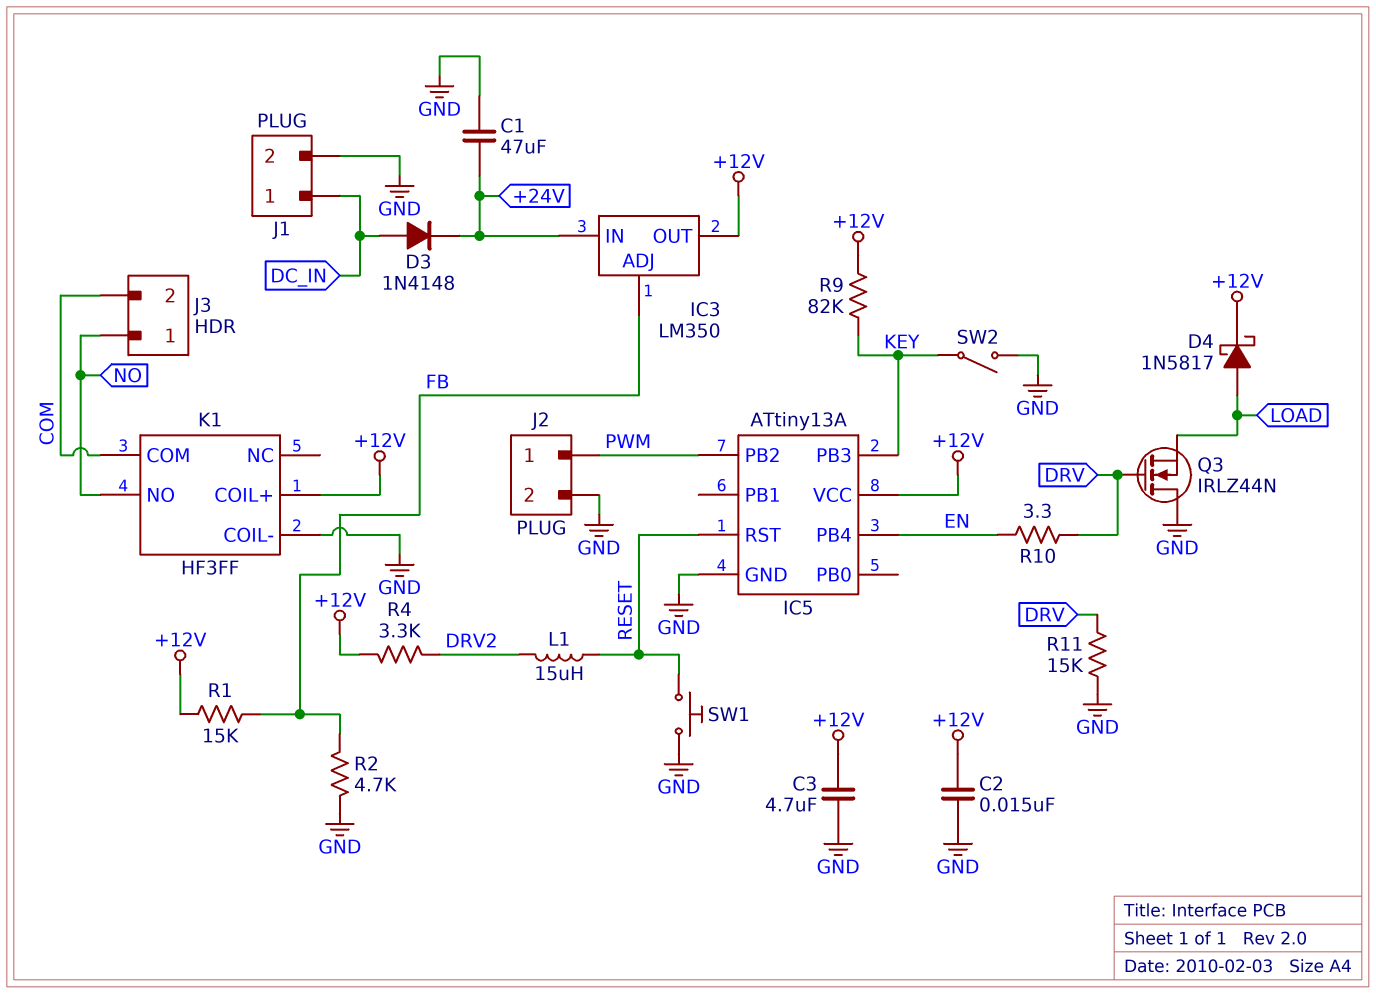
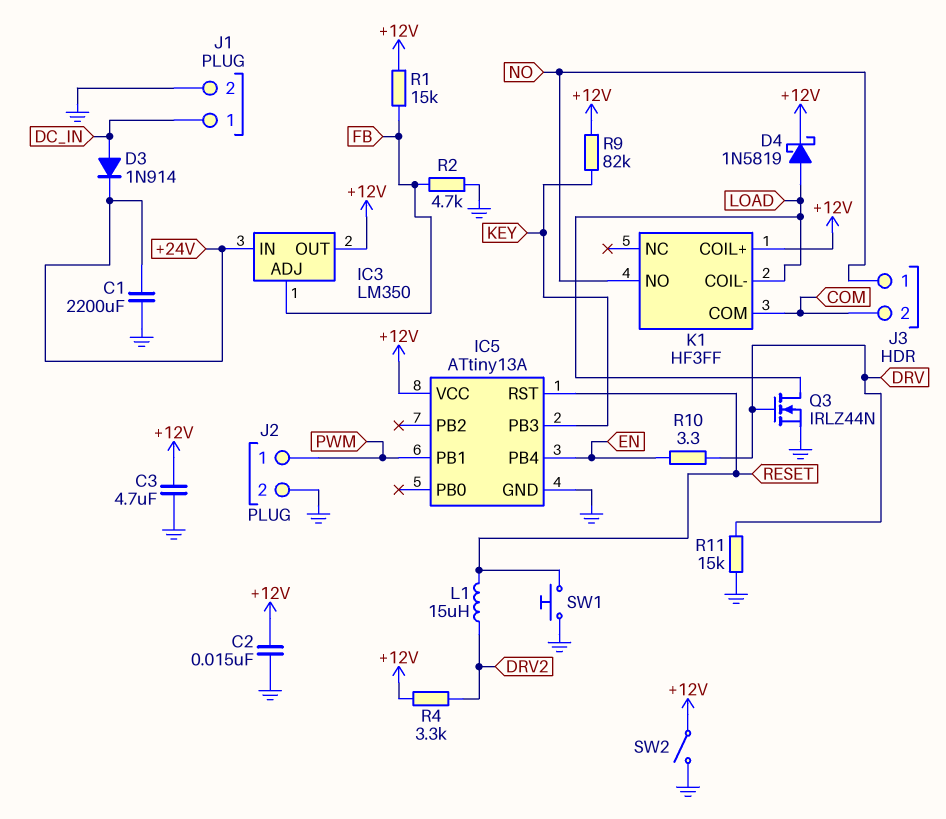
C1: 47uF (+24V, GND) -> 2200uF (+24V, GND)
D3: diode 1N4148 (A DC_IN, K +24V) -> diode 1N914 (A DC_IN, K +24V)
D4: schottky 1N5817 (A LOAD, K +12V) -> schottky 1N5819 (A LOAD, K +12V)
IC5 pin PB1: none -> PWM
IC5 pin PB2: PWM -> none
K1 pin COIL-: GND -> LOAD
Q3: NMOS IRLZ44N (G DRV, D GND, S LOAD) -> NMOS IRLZ44N (G DRV, D LOAD, S GND)
SW2: switch (GND, KEY) -> switch (+12V, GND)

